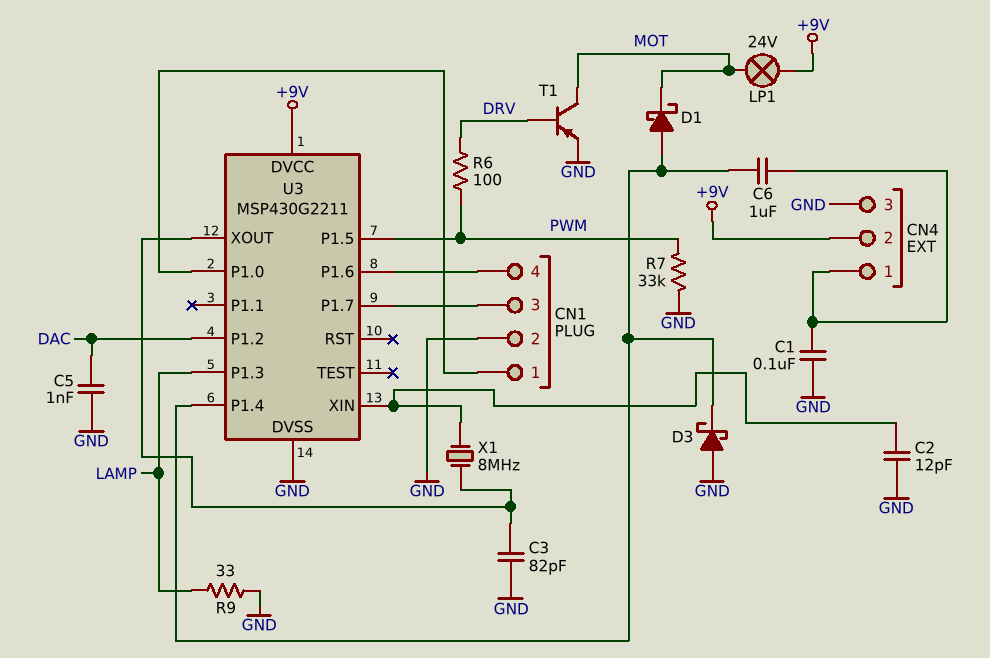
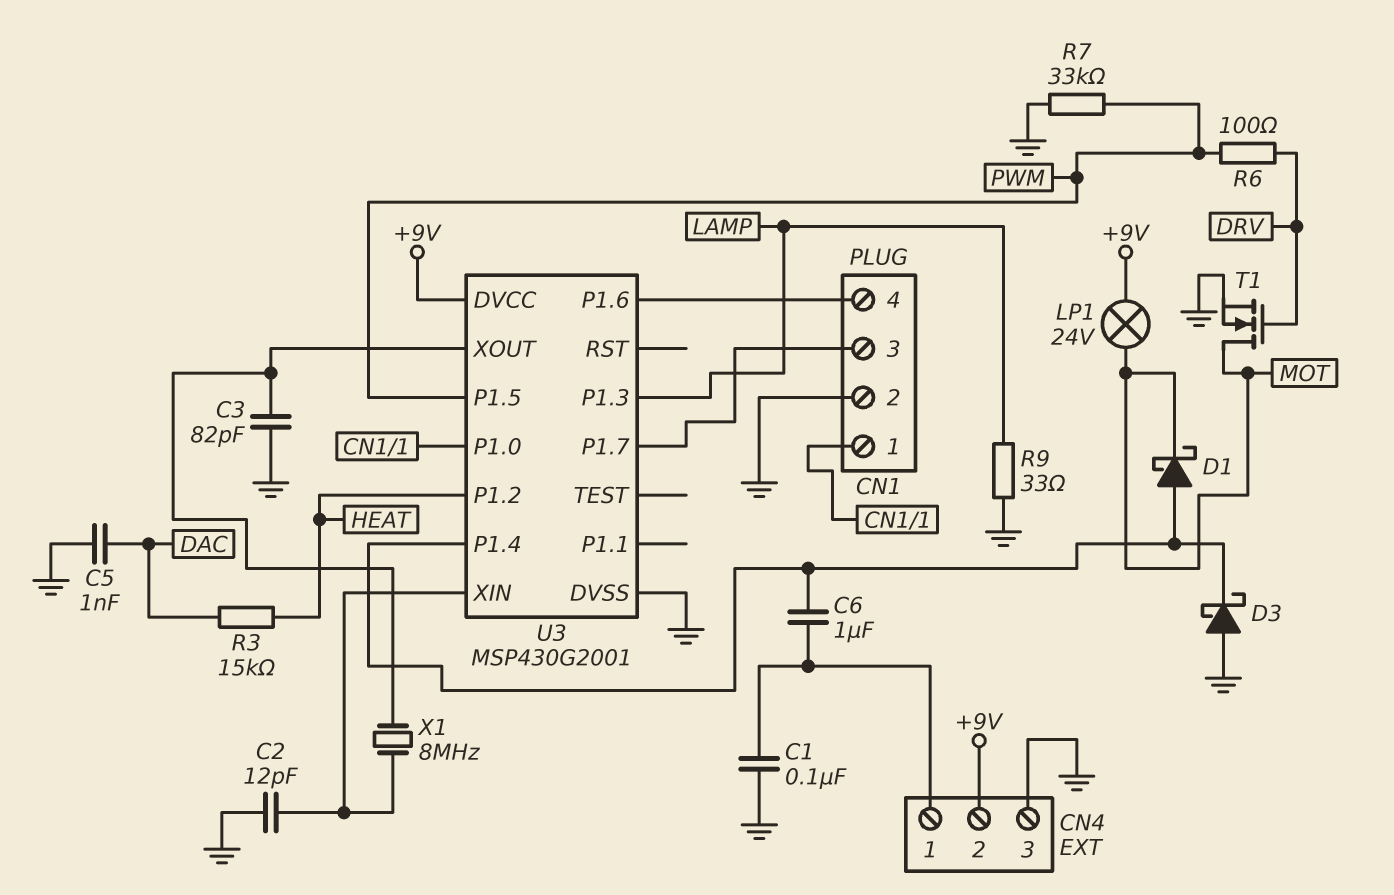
R3: none -> 15k (DAC, HEAT)
T1: PNP (B DRV, C MOT, E GND) -> NMOS (G DRV, D MOT, S GND)
U3: MSP430G2211 -> MSP430G2001
U3 pin P1.2: DAC -> HEAT

